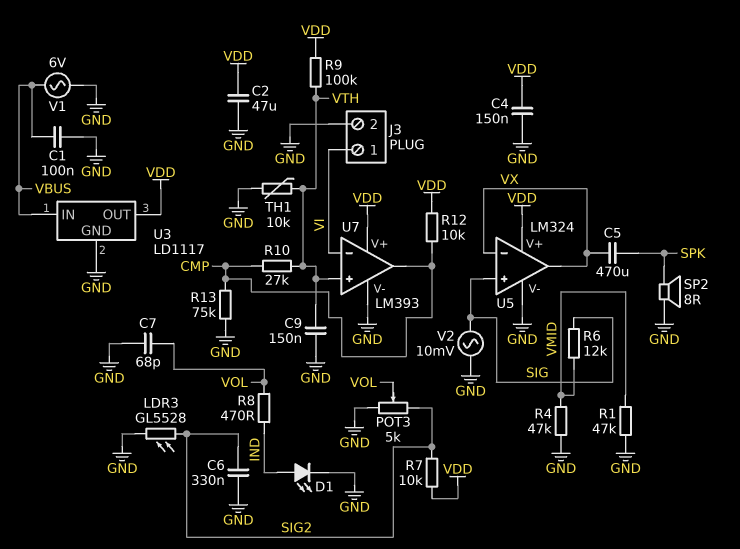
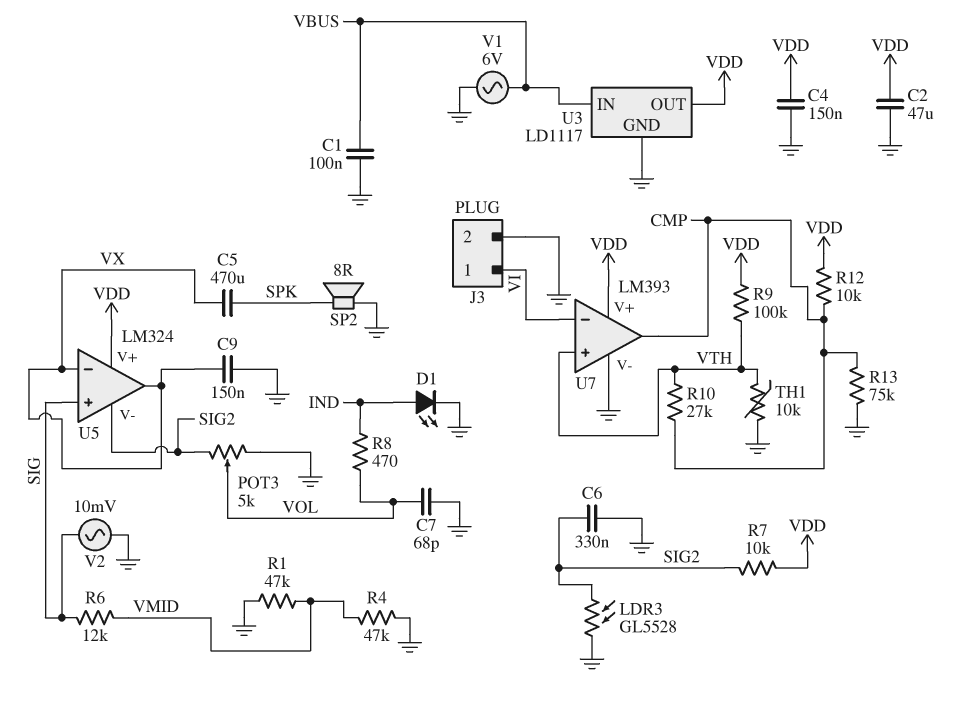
C9: 150nF (GND, VTH) -> 150nF (GND, VX)
U5 pin V-: GND -> SIG2

